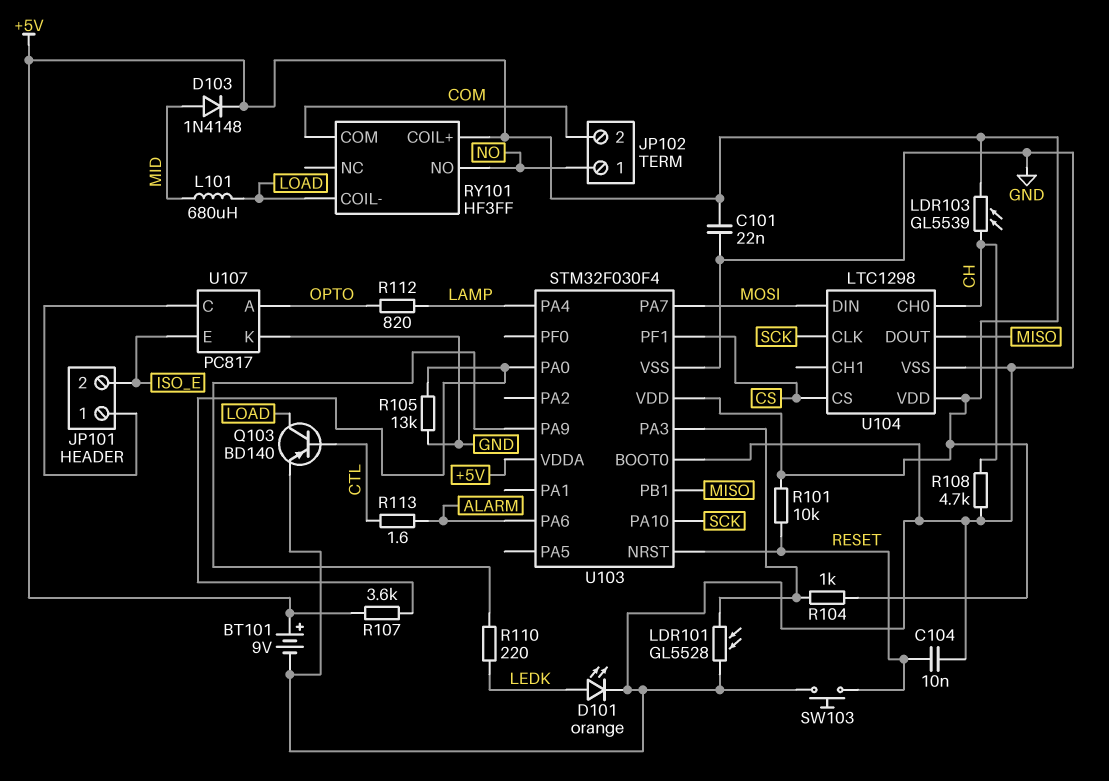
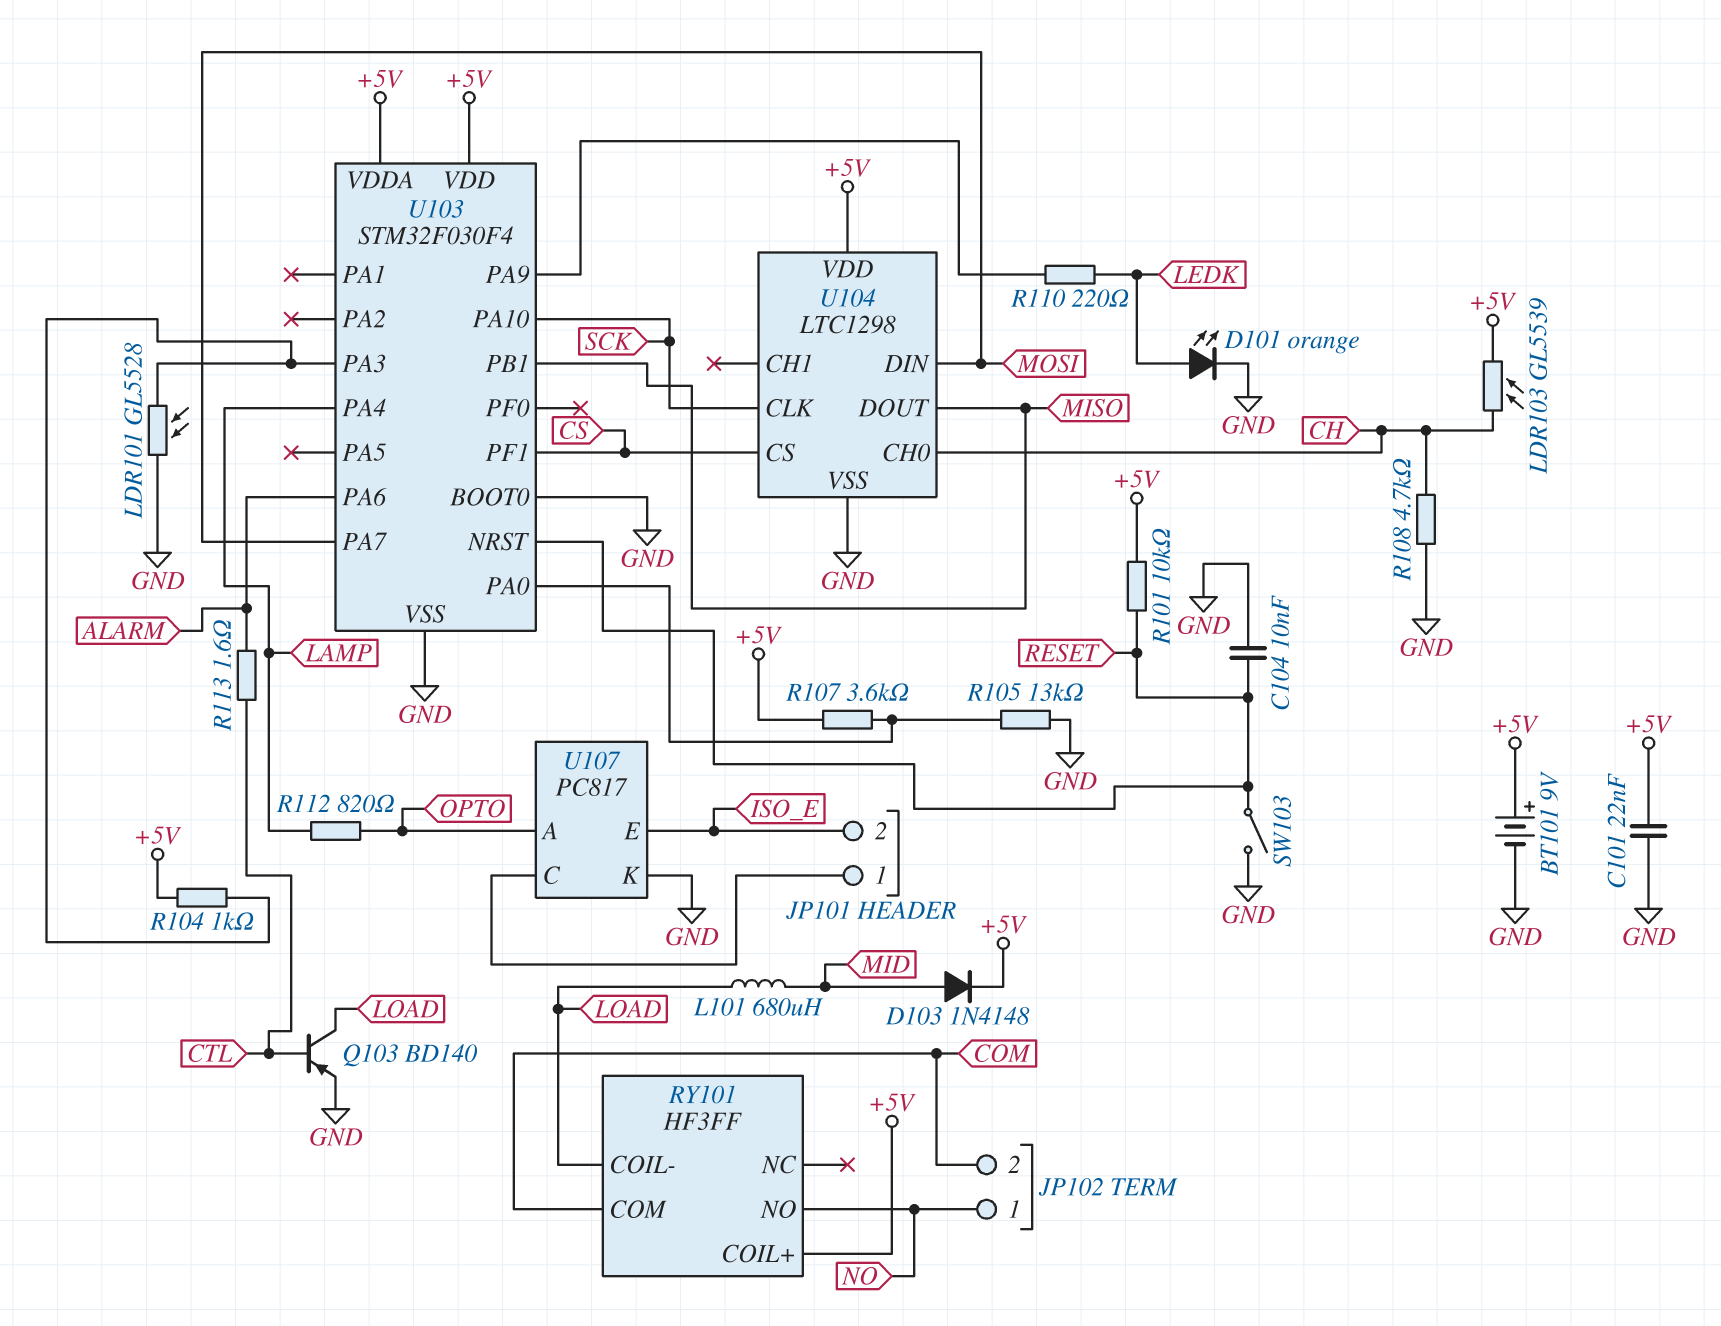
SW103: button (GND, RESET) -> switch (GND, RESET)

